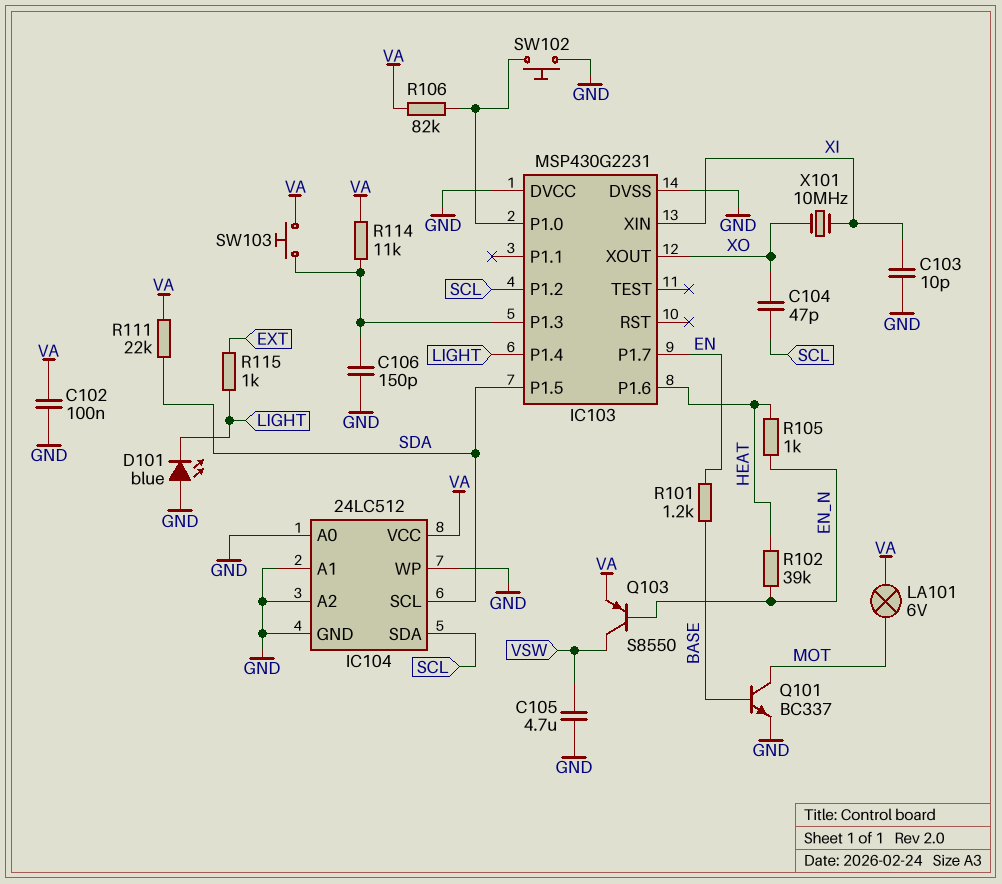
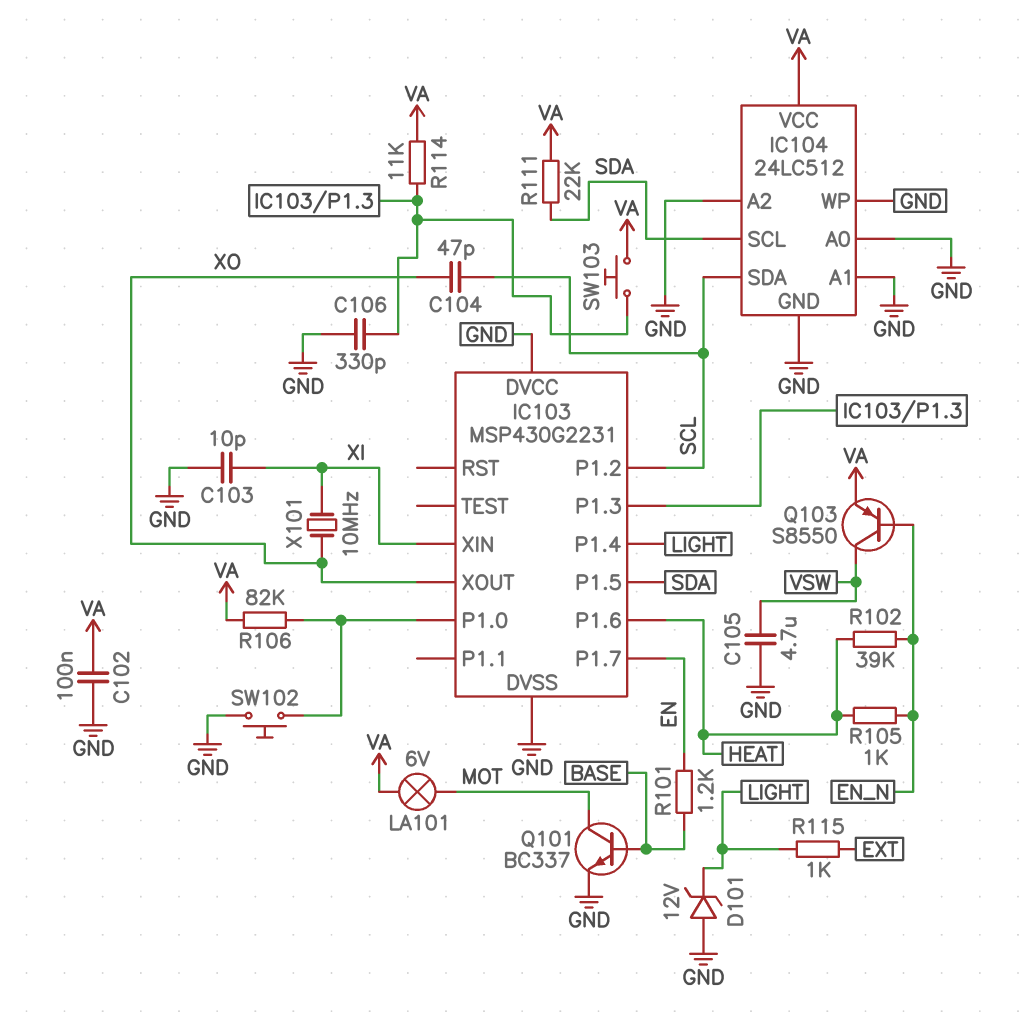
C106: 150pF (GND, IC103/P1.3) -> 330pF (GND, IC103/P1.3)
D101: LED blue (A GND, K LIGHT) -> zener 12V (A GND, K LIGHT)

